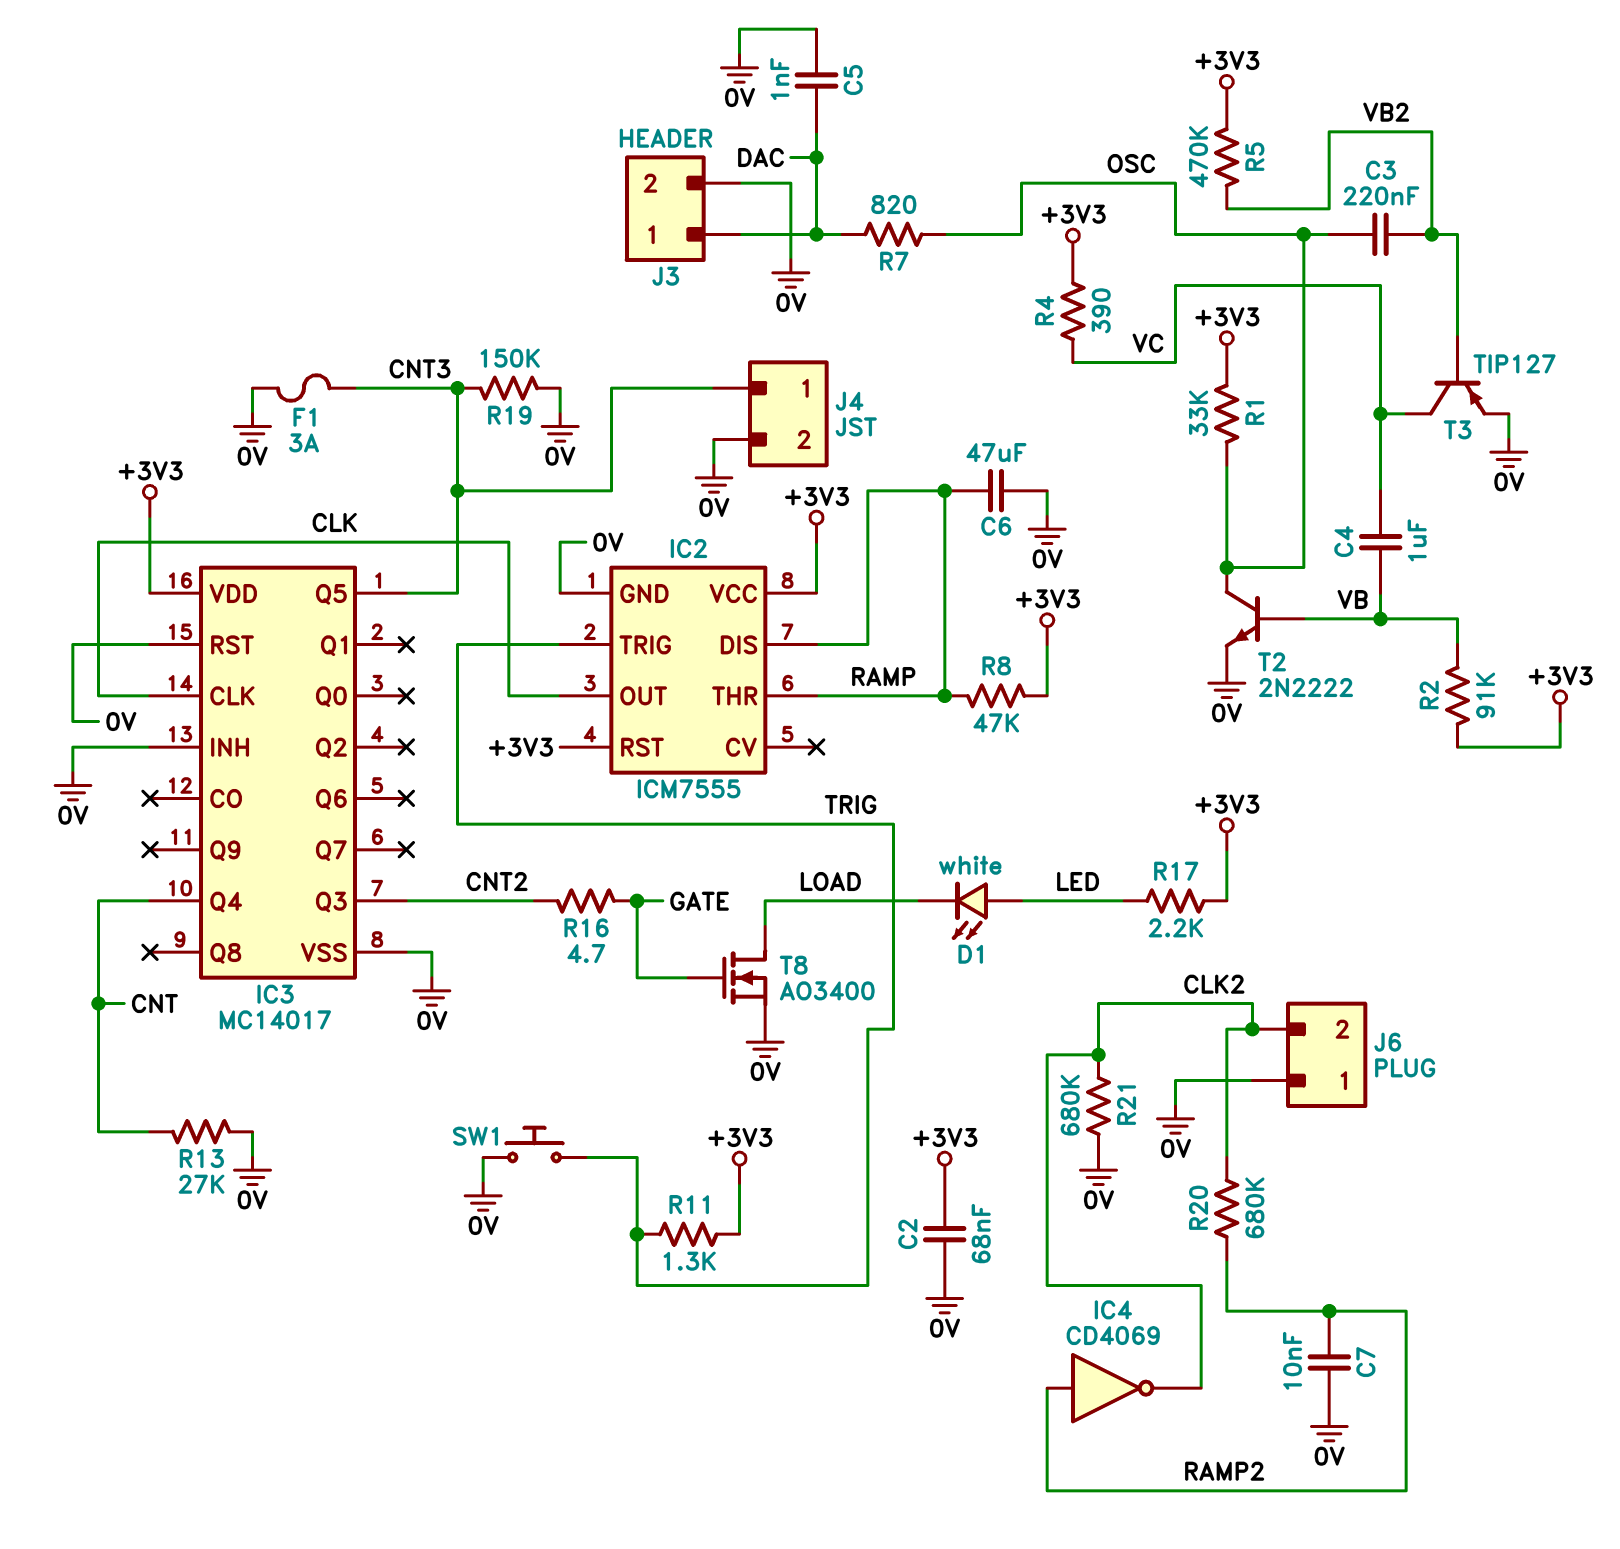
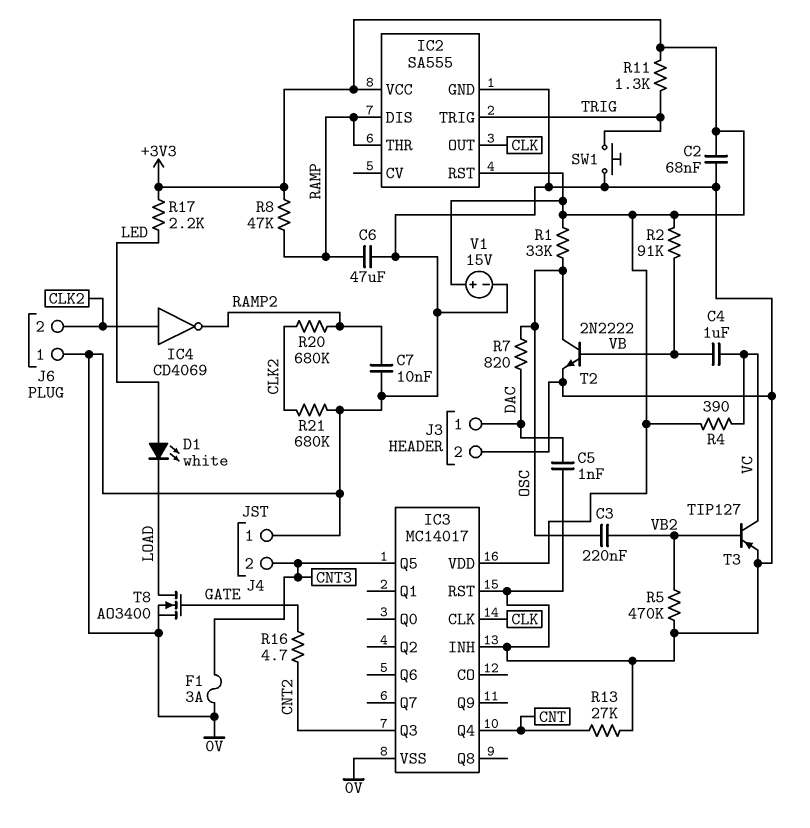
IC2: ICM7555 -> SA555
IC4: NOT CD4069 (in RAMP2, out CLK2) -> NOT CD4069 (in CLK2, out RAMP2)
J4 pin 1: CNT3 -> 0V
J4 pin 2: 0V -> CNT3
R5: 470k (+3V3, VB2) -> 470k (0V, VB2)
R19: 150k (0V, CNT3) -> none
V1: none -> 15V (plus +3V3, minus 0V)

